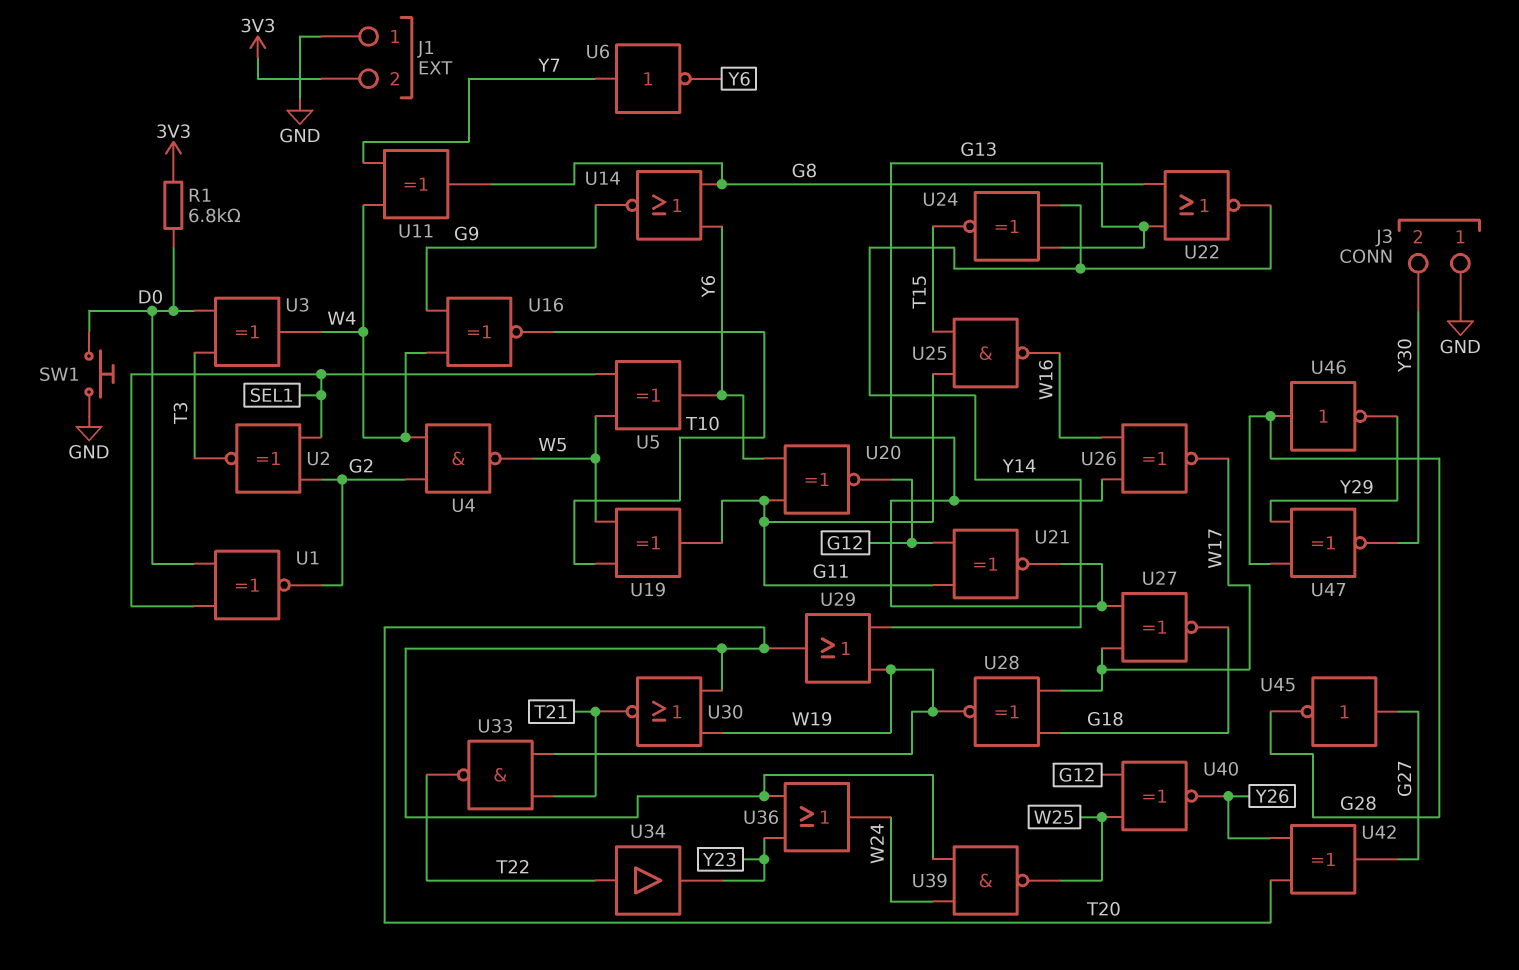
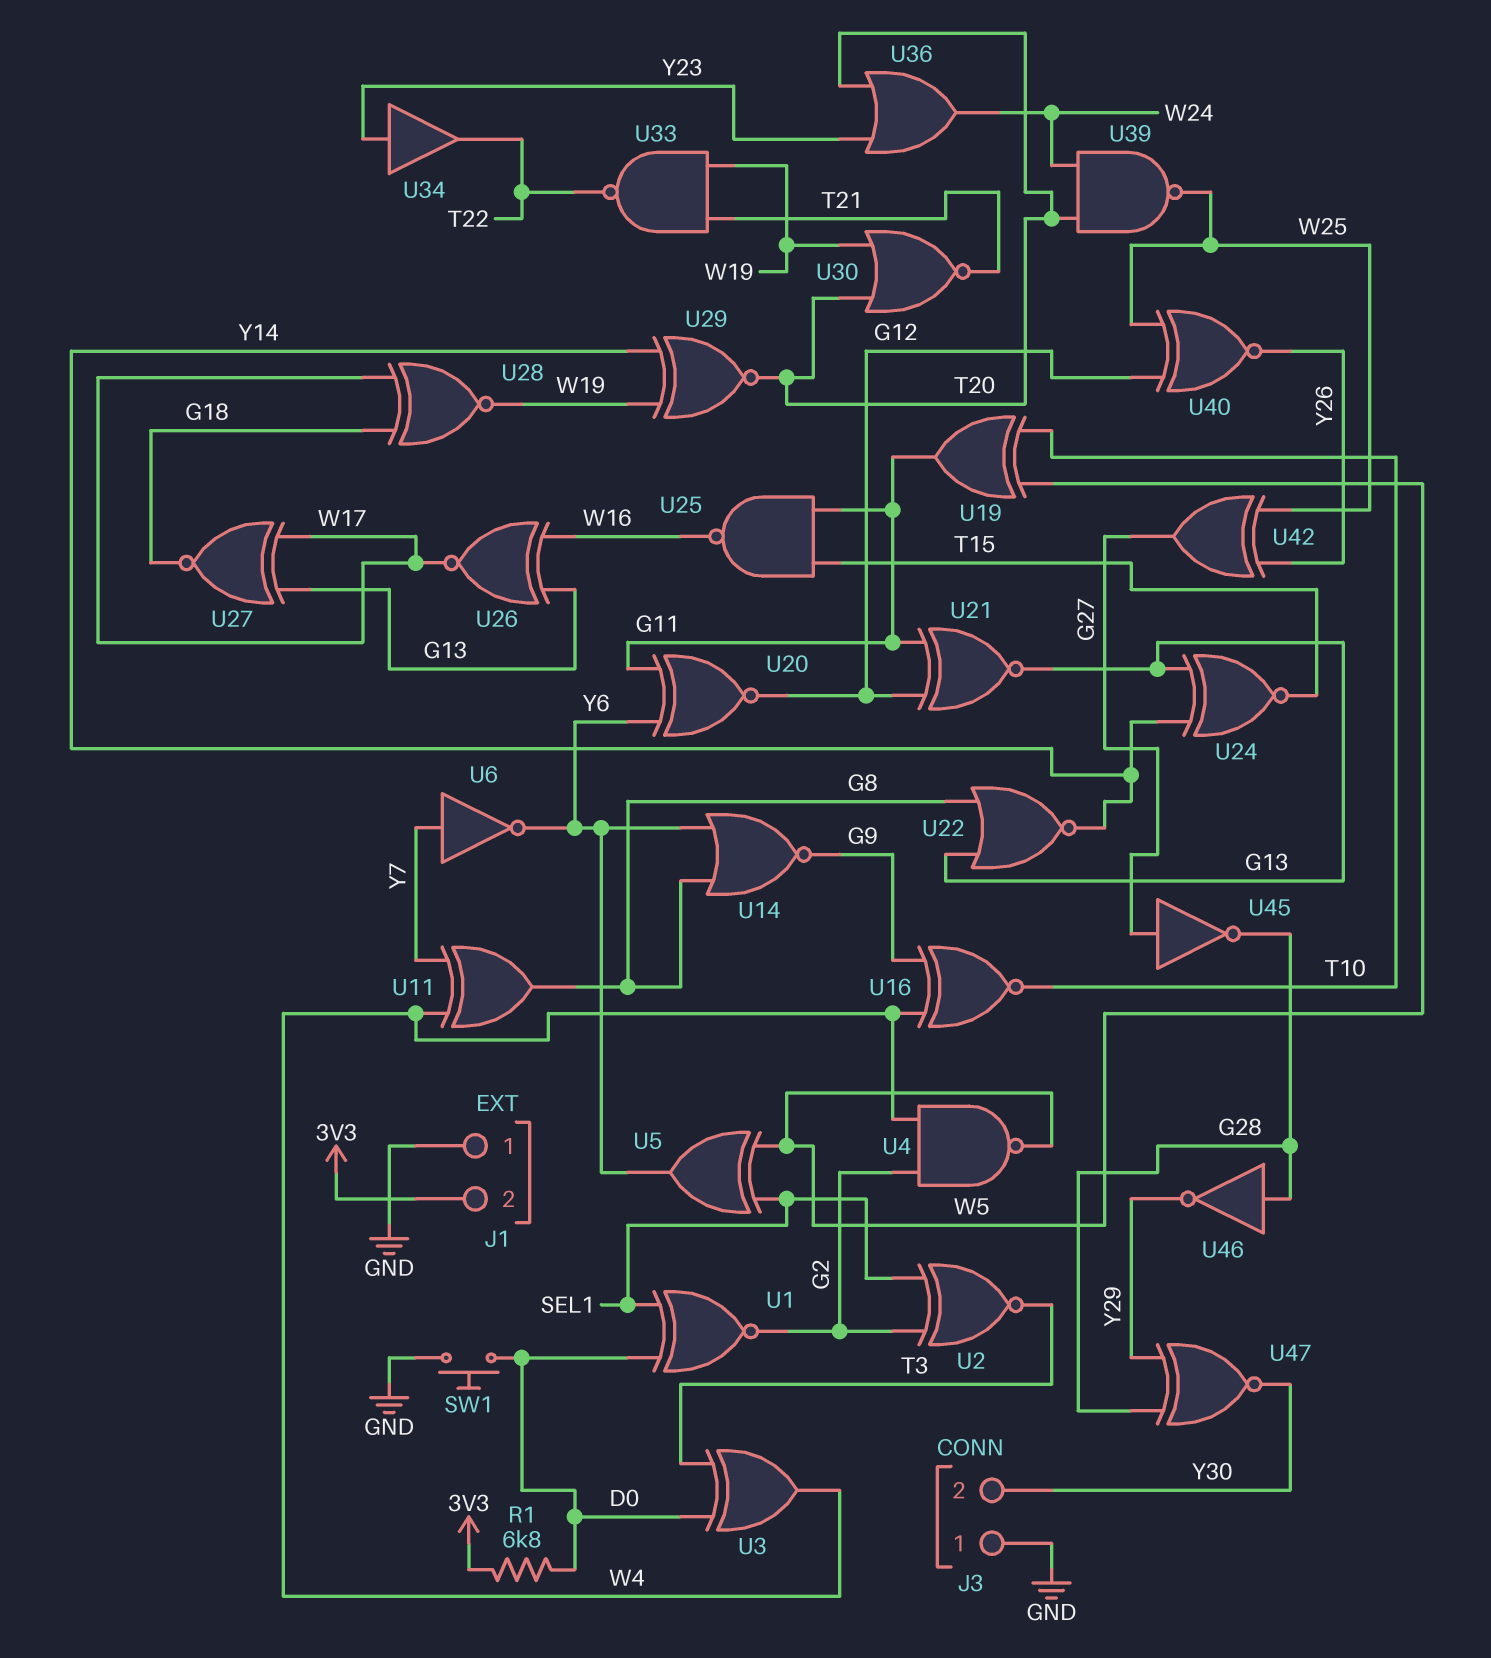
U29: OR (in W19, in Y14, out T20) -> XNOR (in W19, in Y14, out T20)
U34: buffer (in T22, out Y23) -> buffer (in Y23, out T22)
U42: XOR (in T20, in Y26, out G27) -> XOR (in W25, in Y26, out G27)

